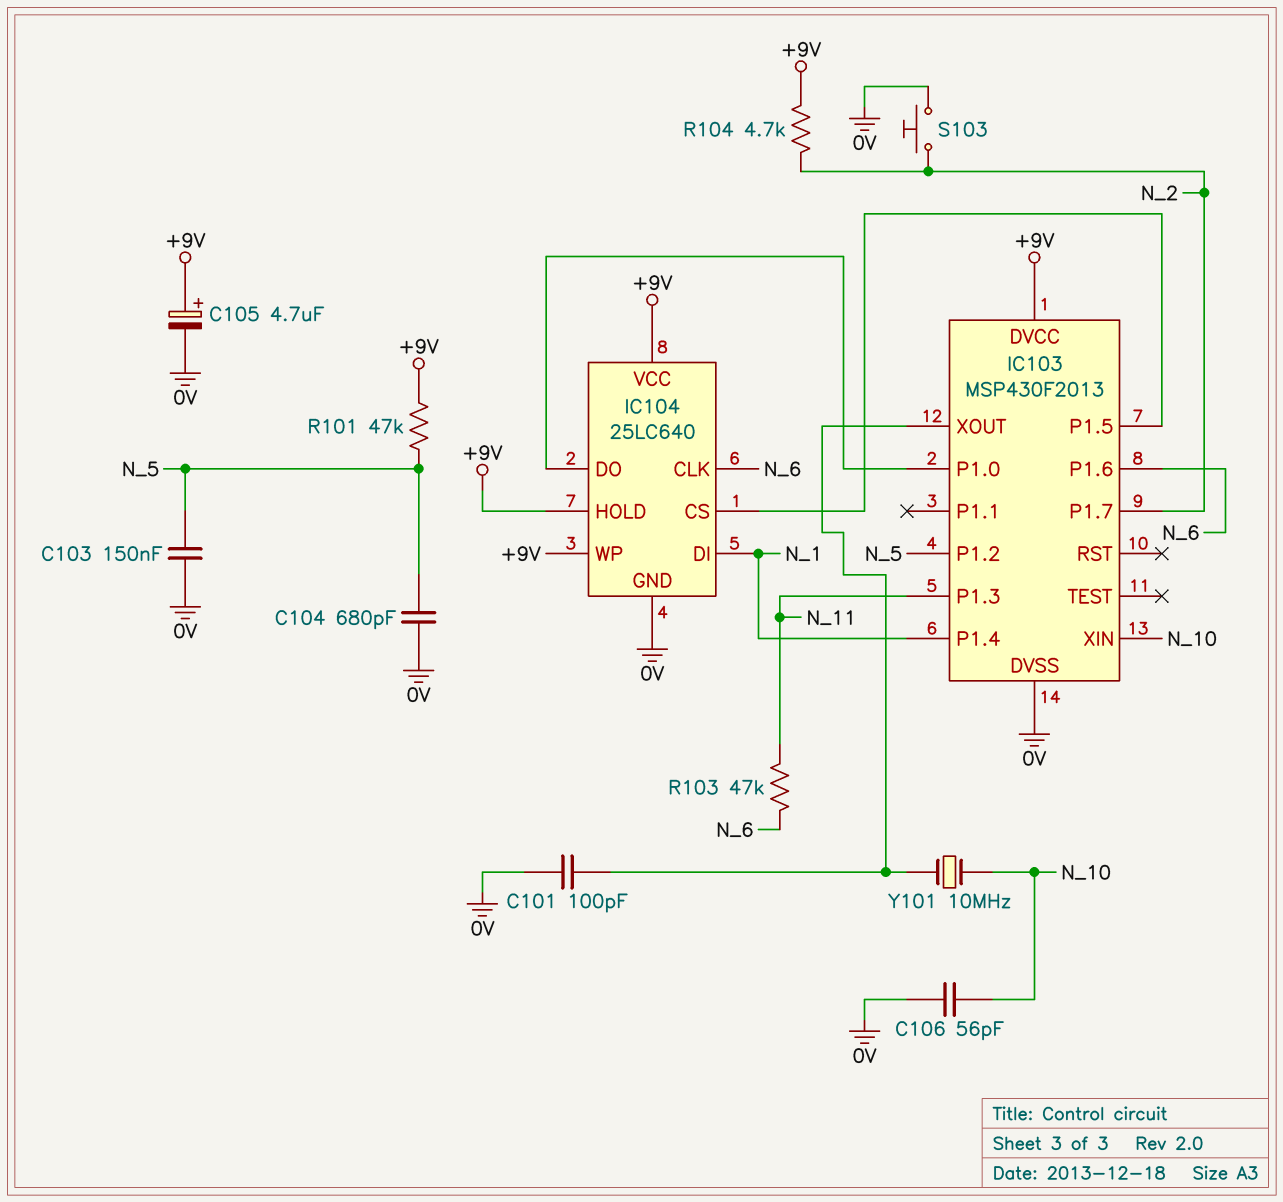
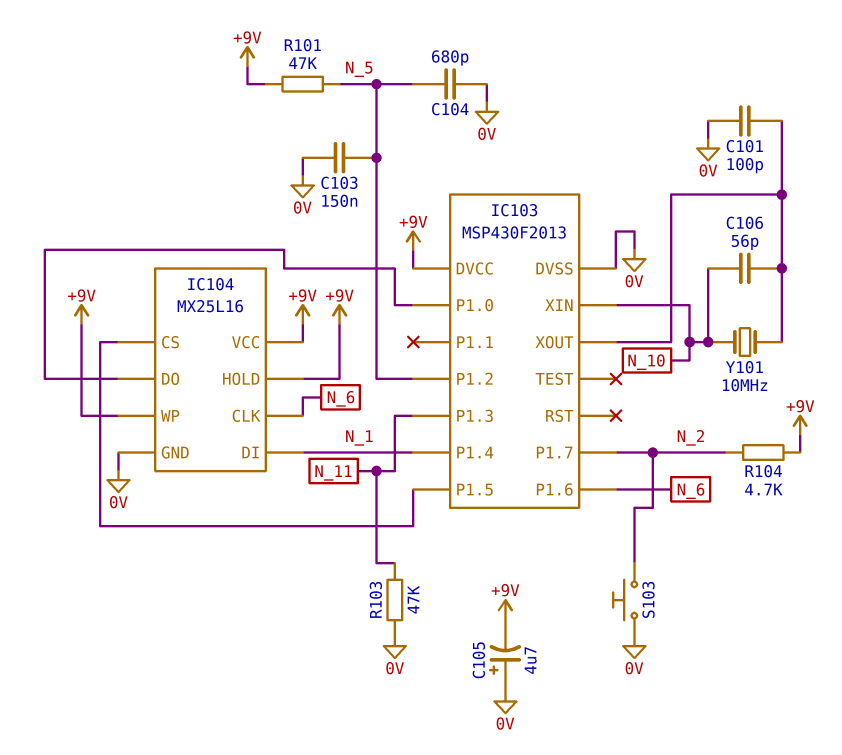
C105: 4.7uF (plus +9V, minus 0V) -> 4.7uF (plus 0V, minus +9V)
C106: 56pF (0V, N_10) -> 56pF (IC103/XOUT, N_10)
IC104: 25LC640 -> MX25L16
R103: 47k (N_6, N_11) -> 47k (0V, N_11)

